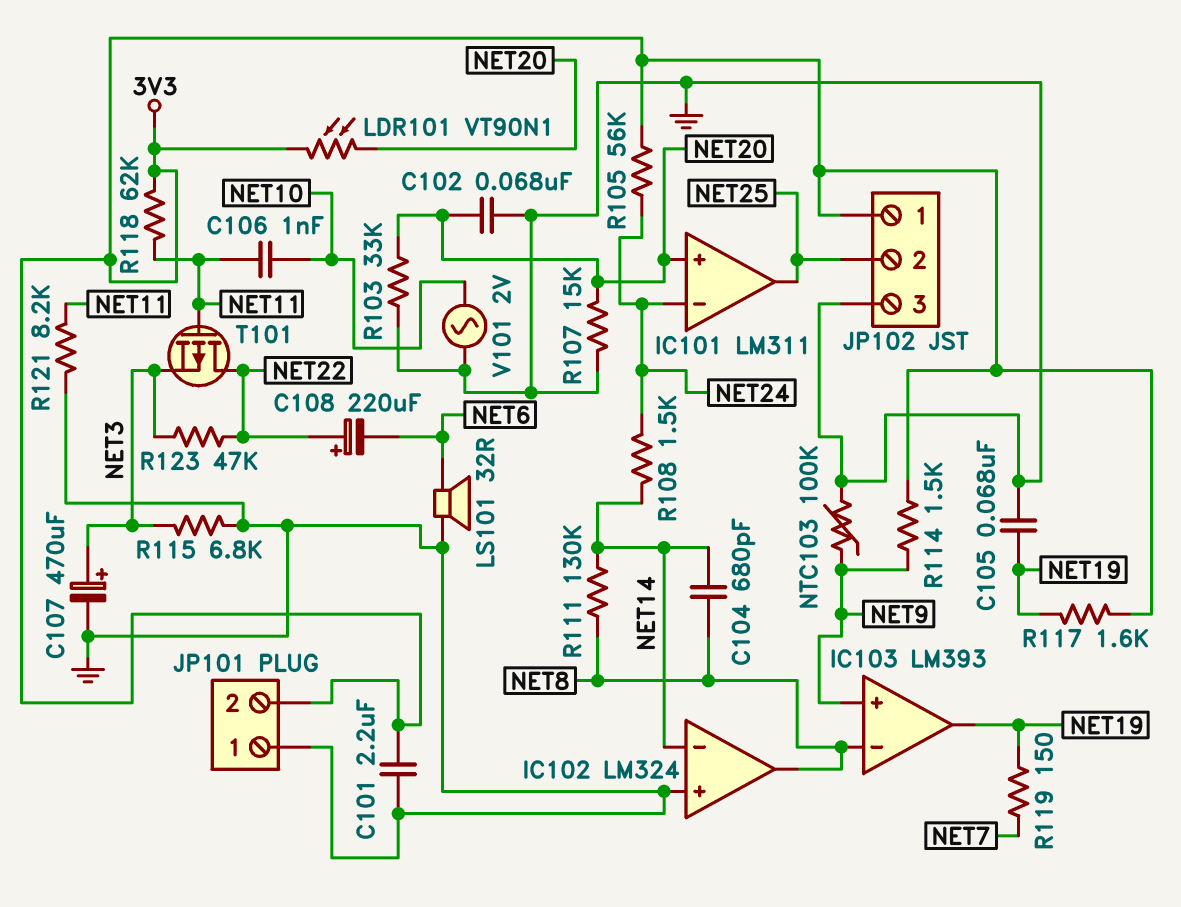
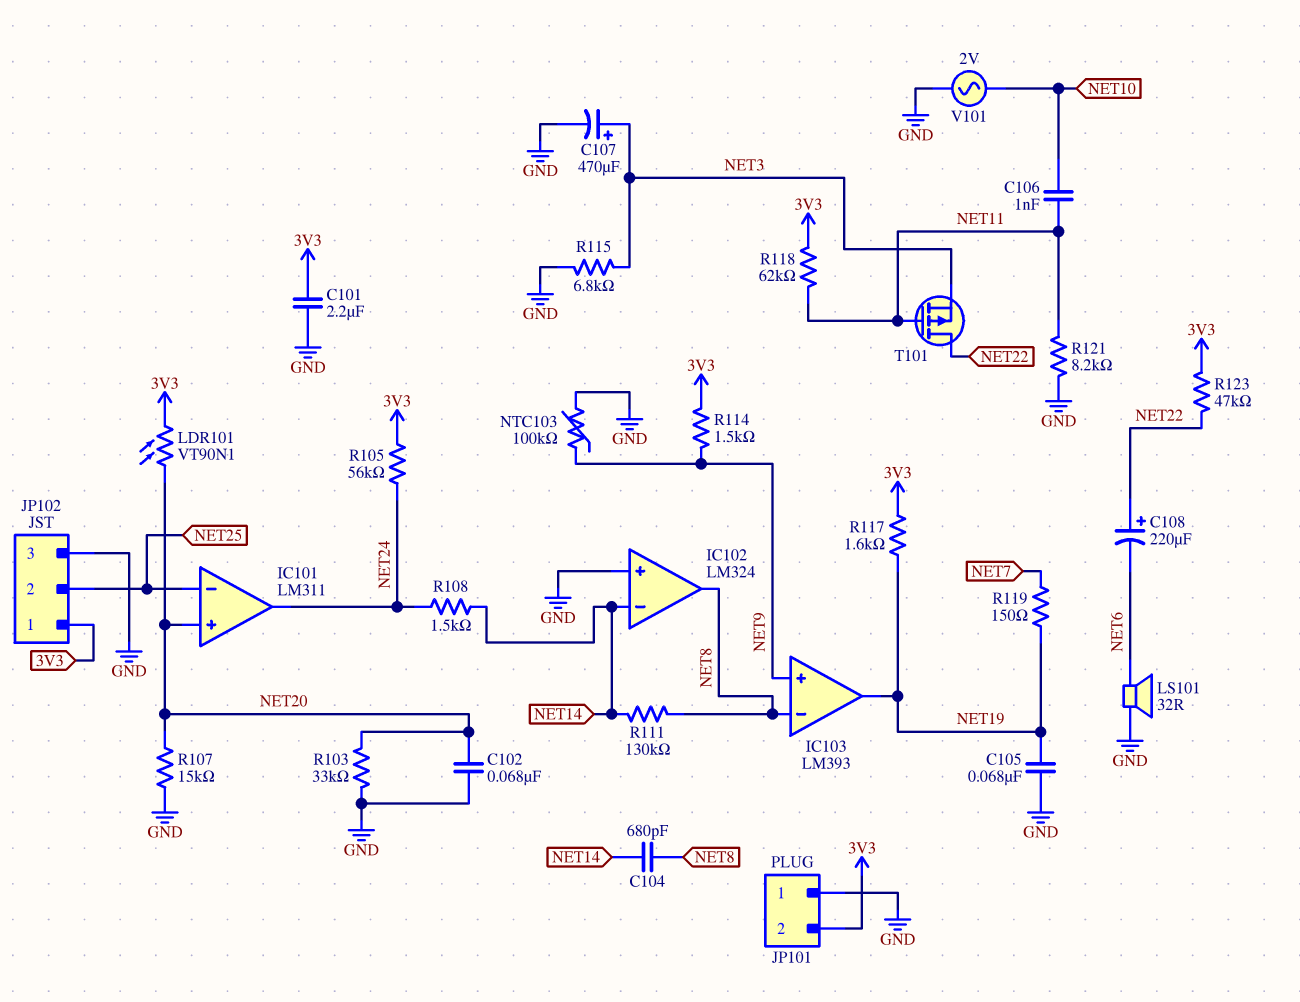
IC101 pin in-: NET24 -> NET25
IC101 pin out: NET25 -> NET24
R123: 47k (NET3, NET22) -> 47k (3V3, NET22)

